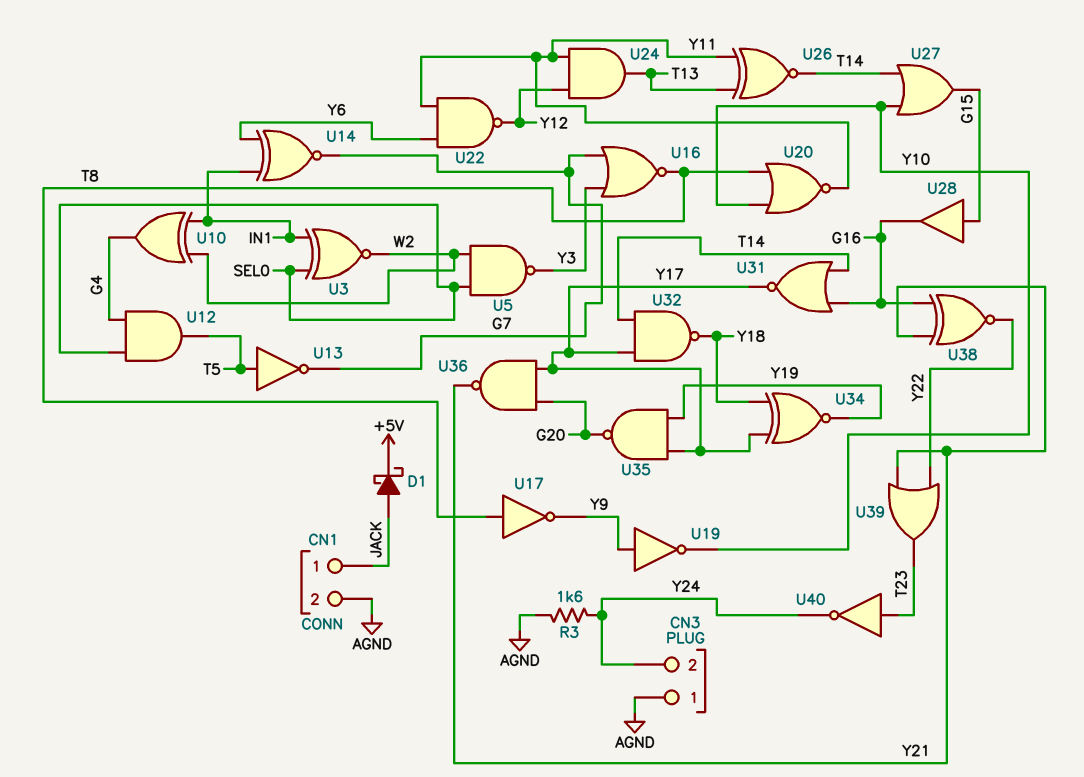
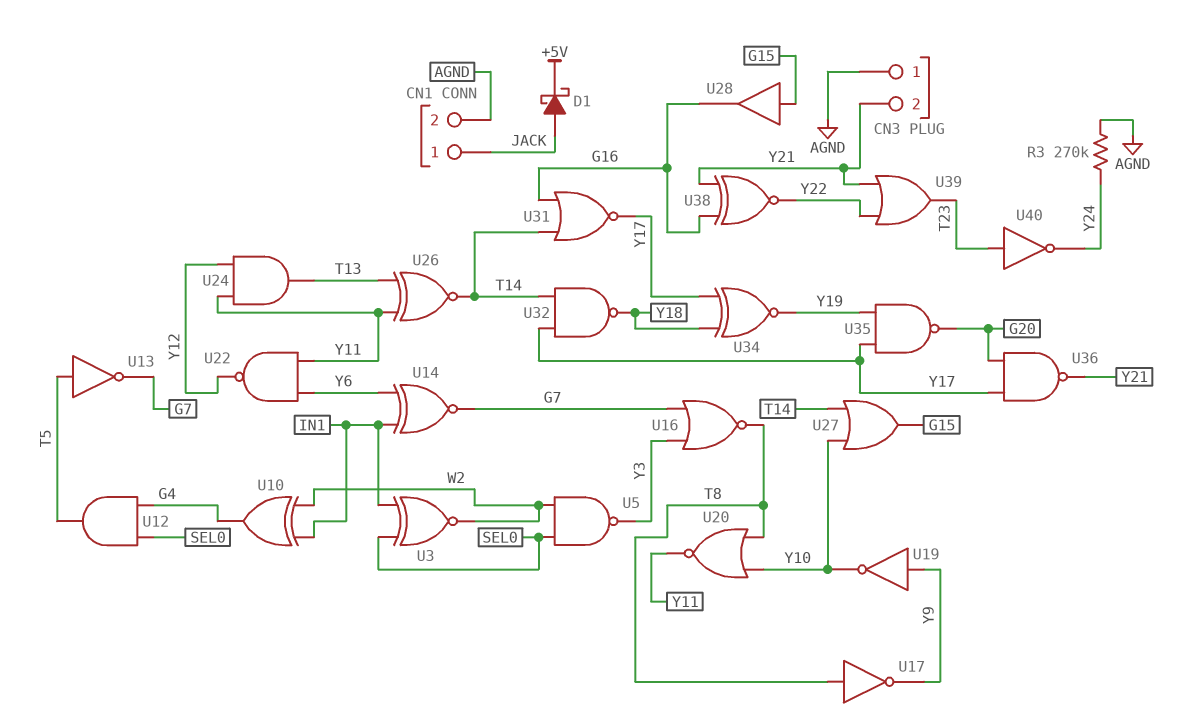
CN3 pin 2: Y24 -> Y21
R3: 1.6k (AGND, Y24) -> 270k (AGND, Y24)

